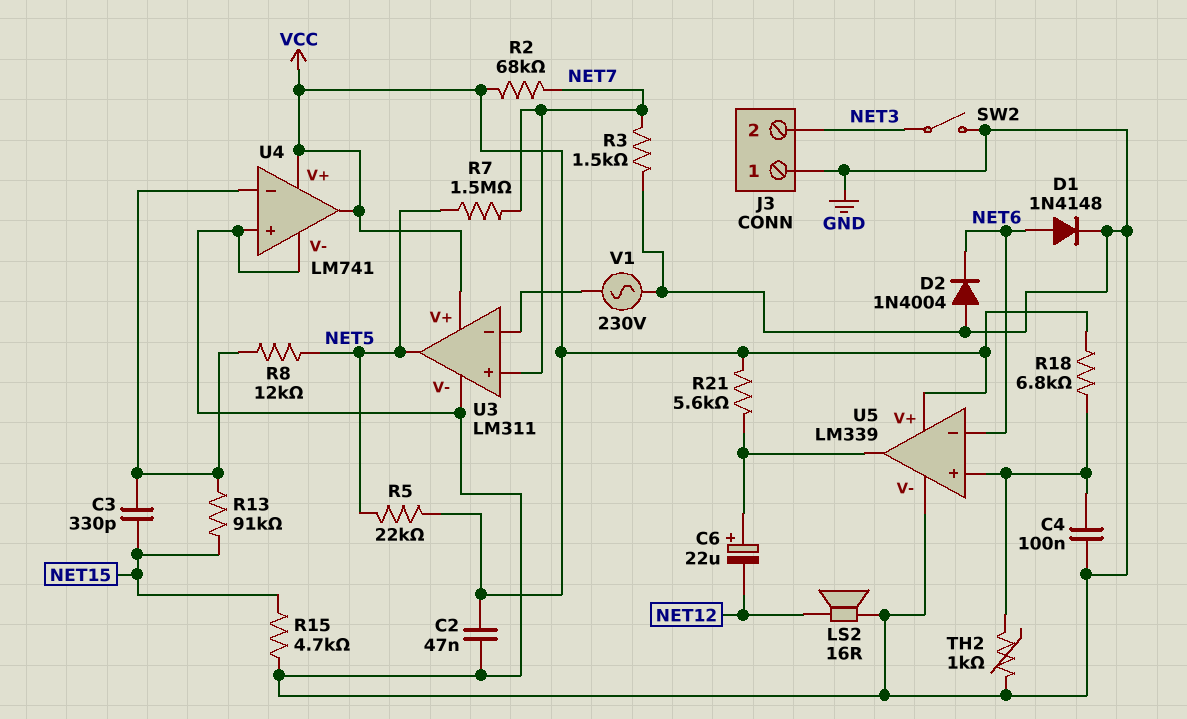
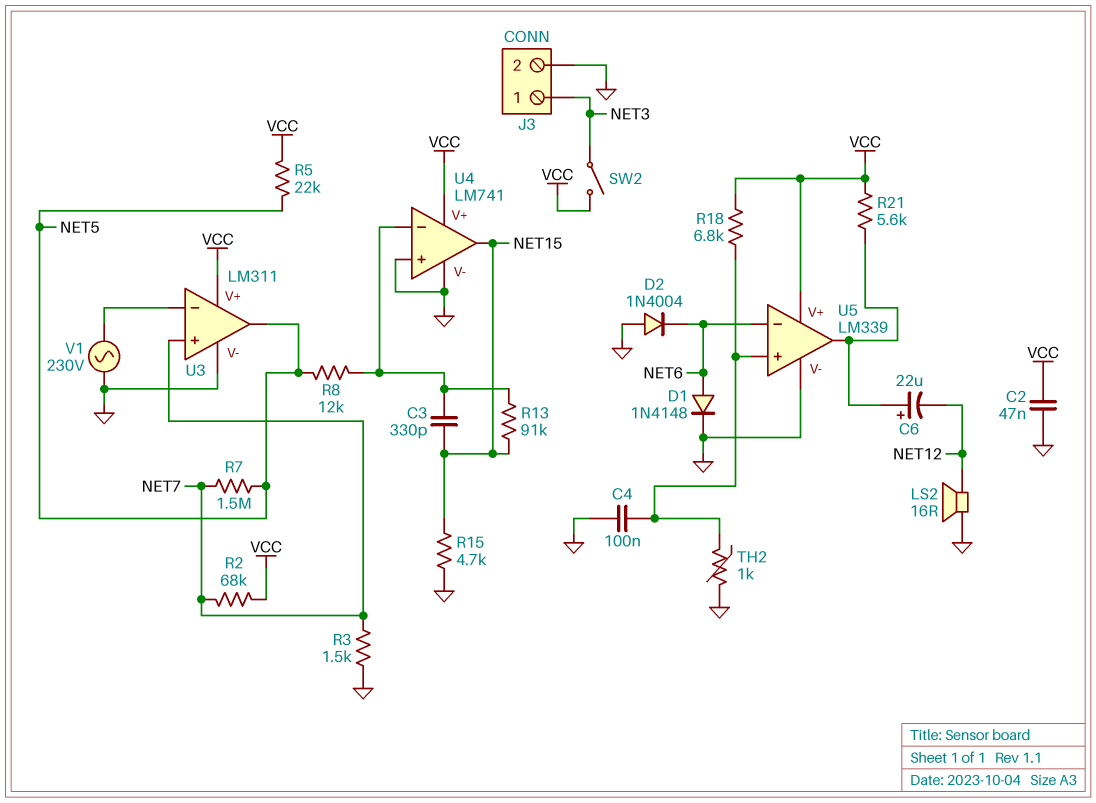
J3 pin 1: GND -> NET3
J3 pin 2: NET3 -> GND
SW2: switch (GND, NET3) -> switch (NET3, VCC)
U4 pin out: VCC -> NET15

